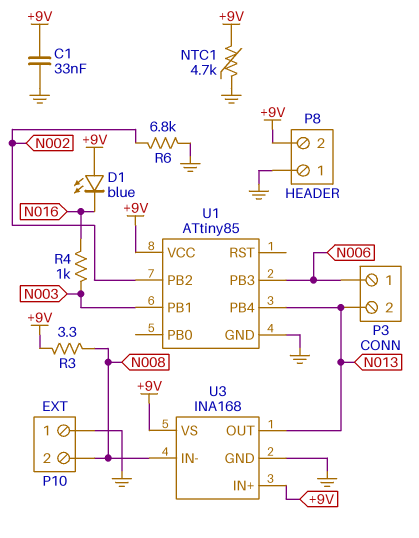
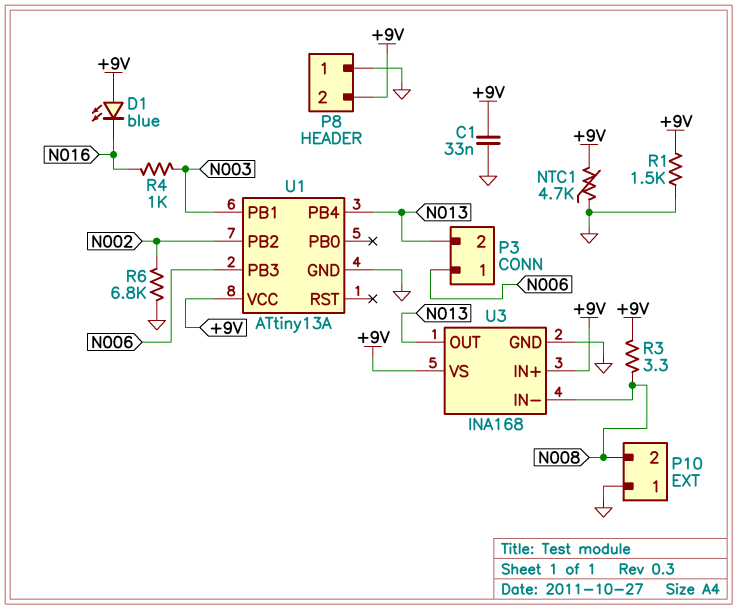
R1: none -> 1.5k (+9V, GND)
U1: ATtiny85 -> ATtiny13A

